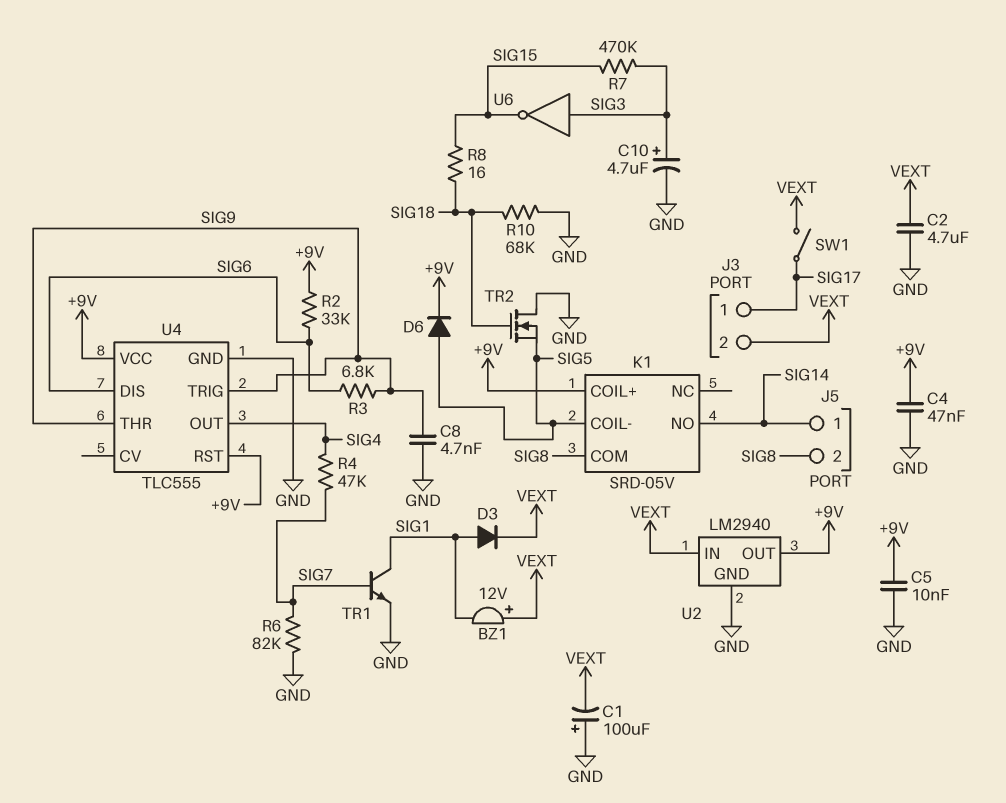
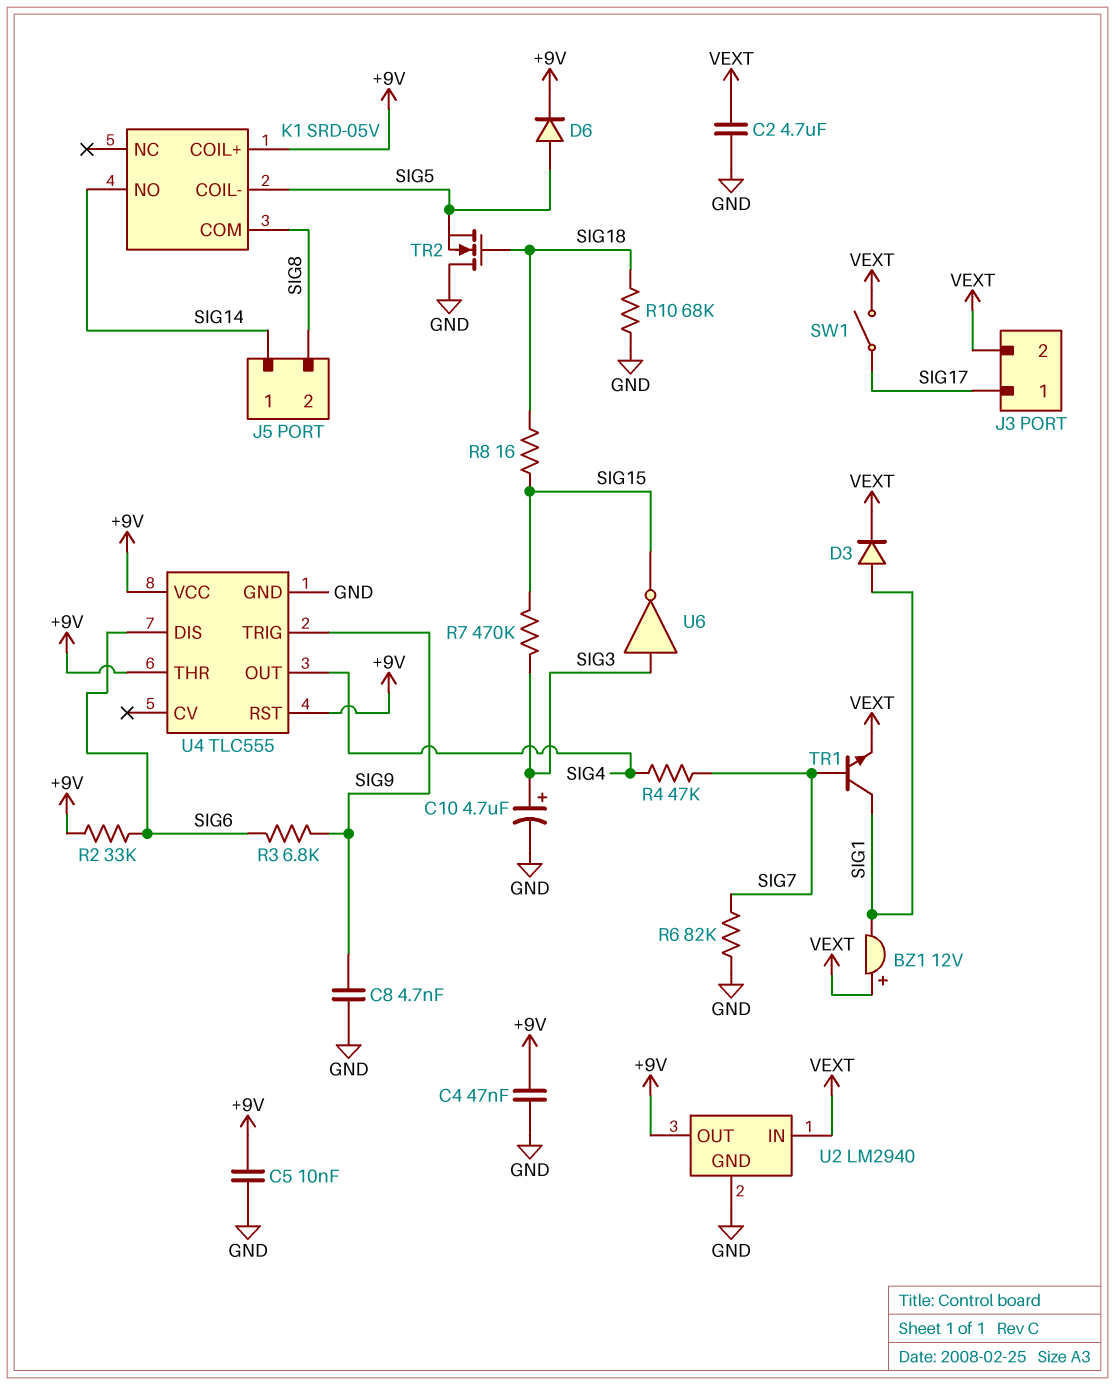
C1: 100uF (plus GND, minus VEXT) -> none
TR1: NPN (B SIG7, C SIG1, E GND) -> NPN (B SIG7, C SIG1, E VEXT)
U4 pin THR: SIG9 -> +9V

